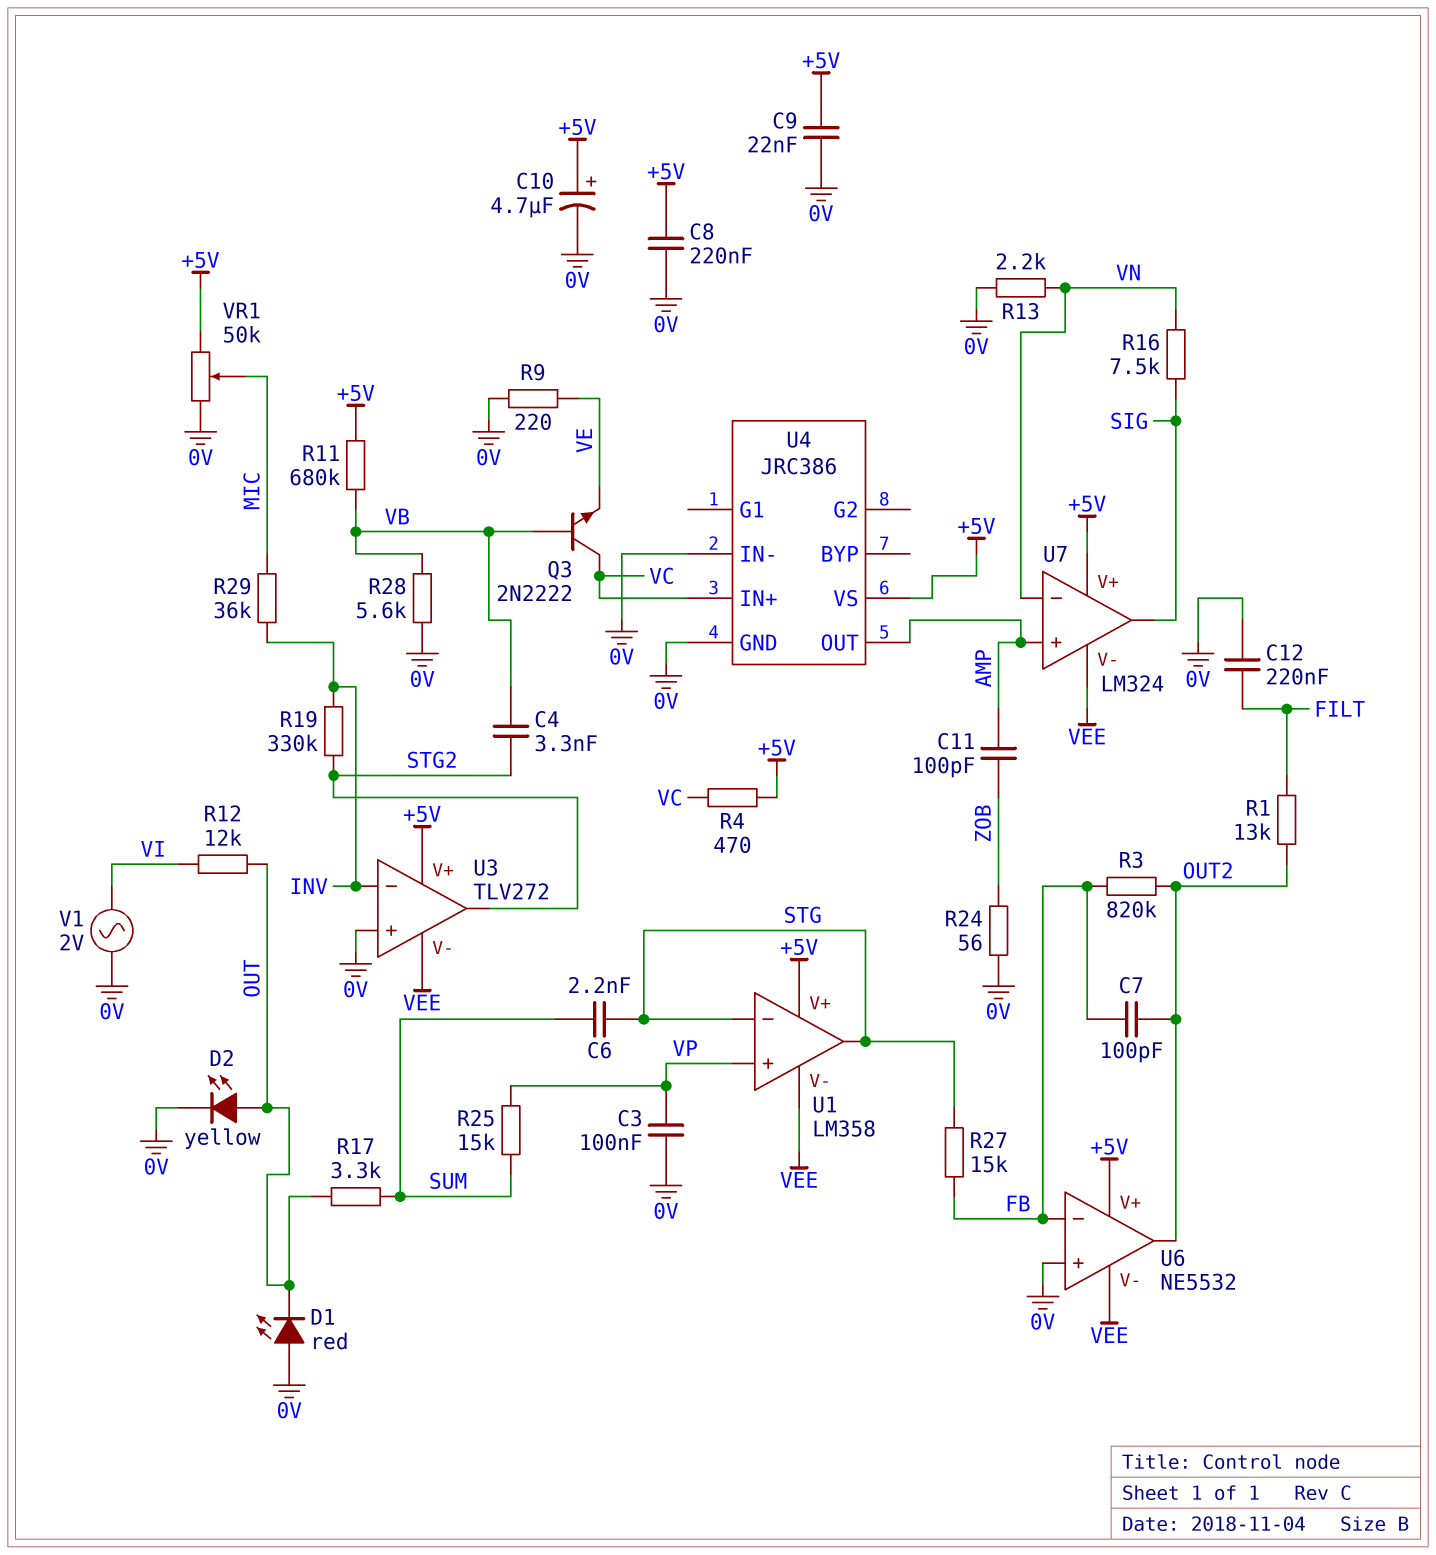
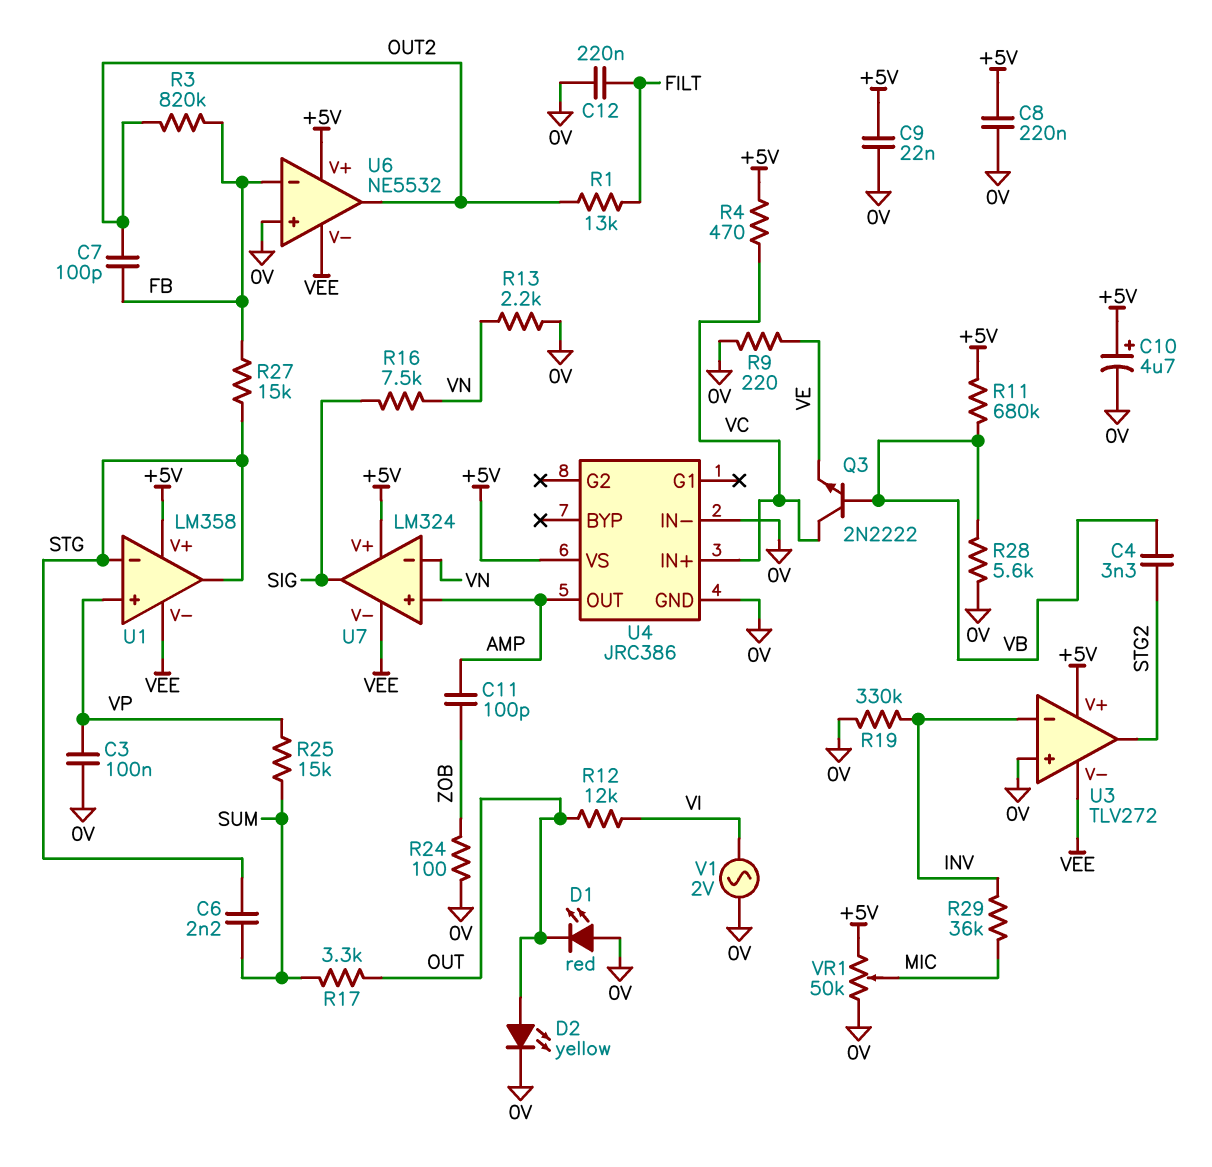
R19: 330k (INV, STG2) -> 330k (0V, INV)
R24: 56 (0V, ZOB) -> 100 (0V, ZOB)

